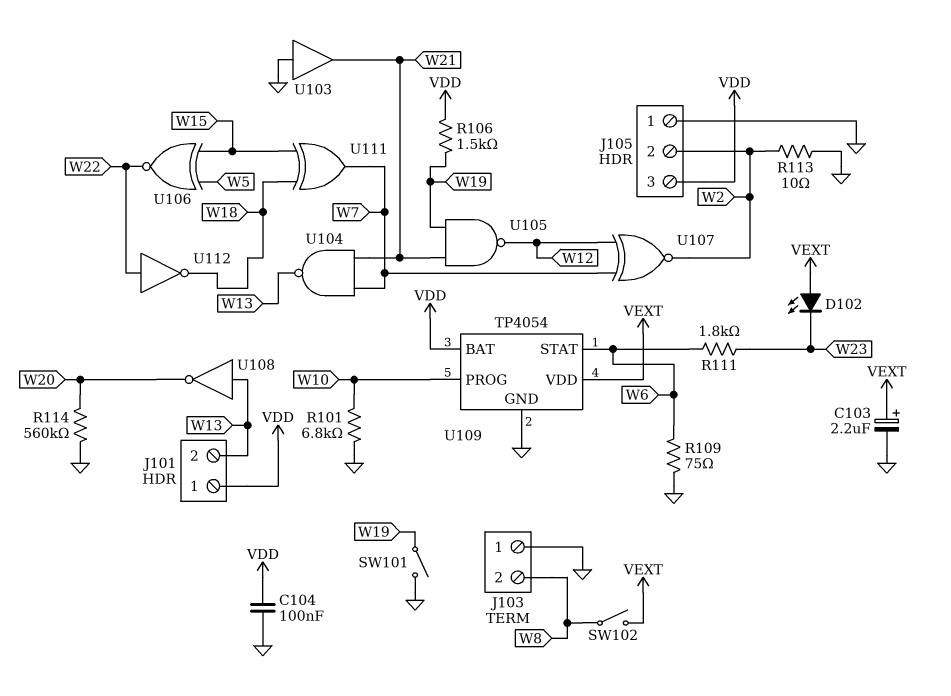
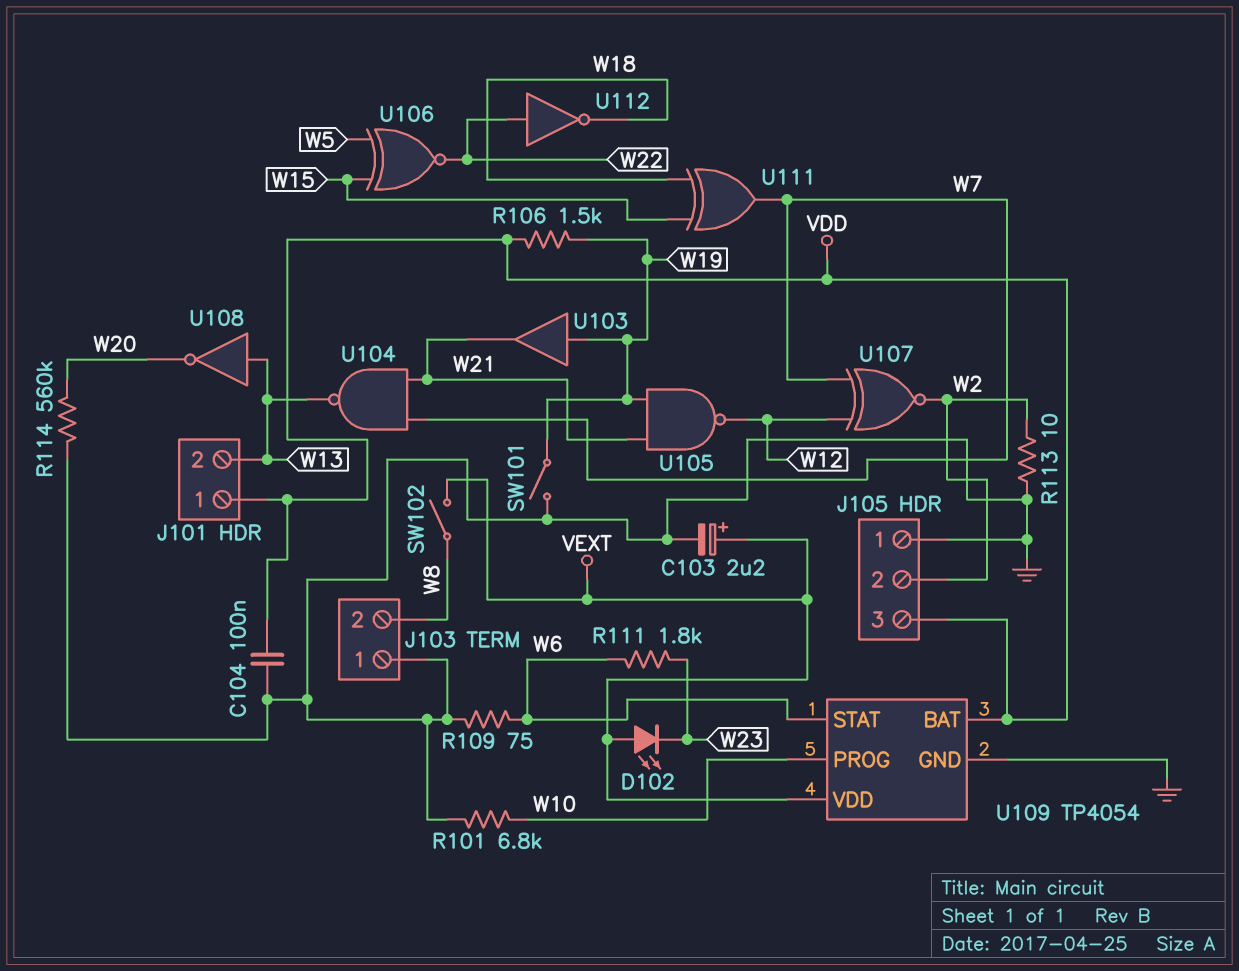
U103: buffer (in GND, out W21) -> buffer (in W19, out W21)

